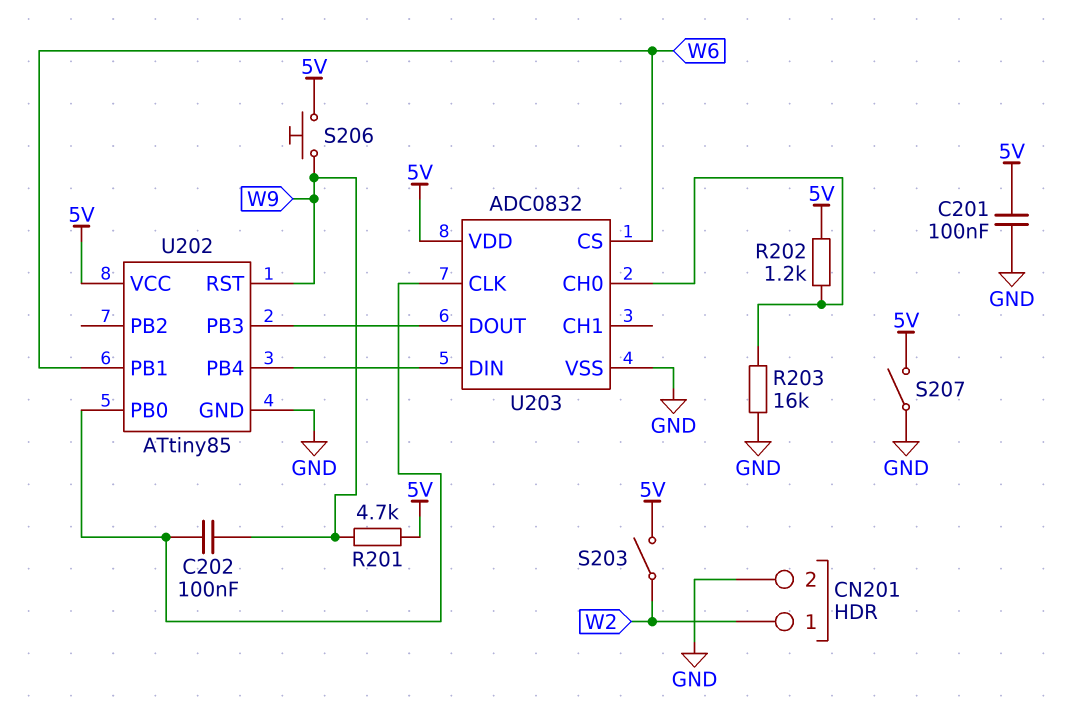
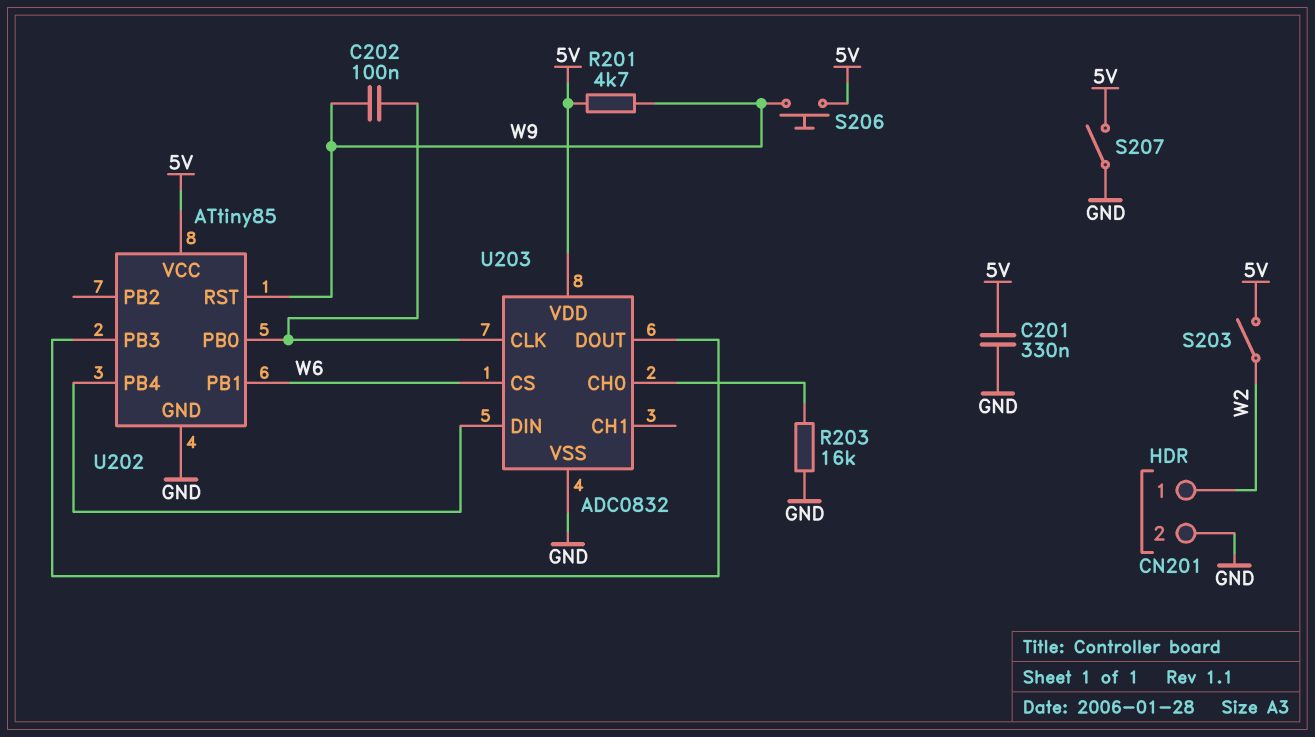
C201: 100nF (5V, GND) -> 330nF (5V, GND)
R202: 1.2k (5V, U203/CH0) -> none

